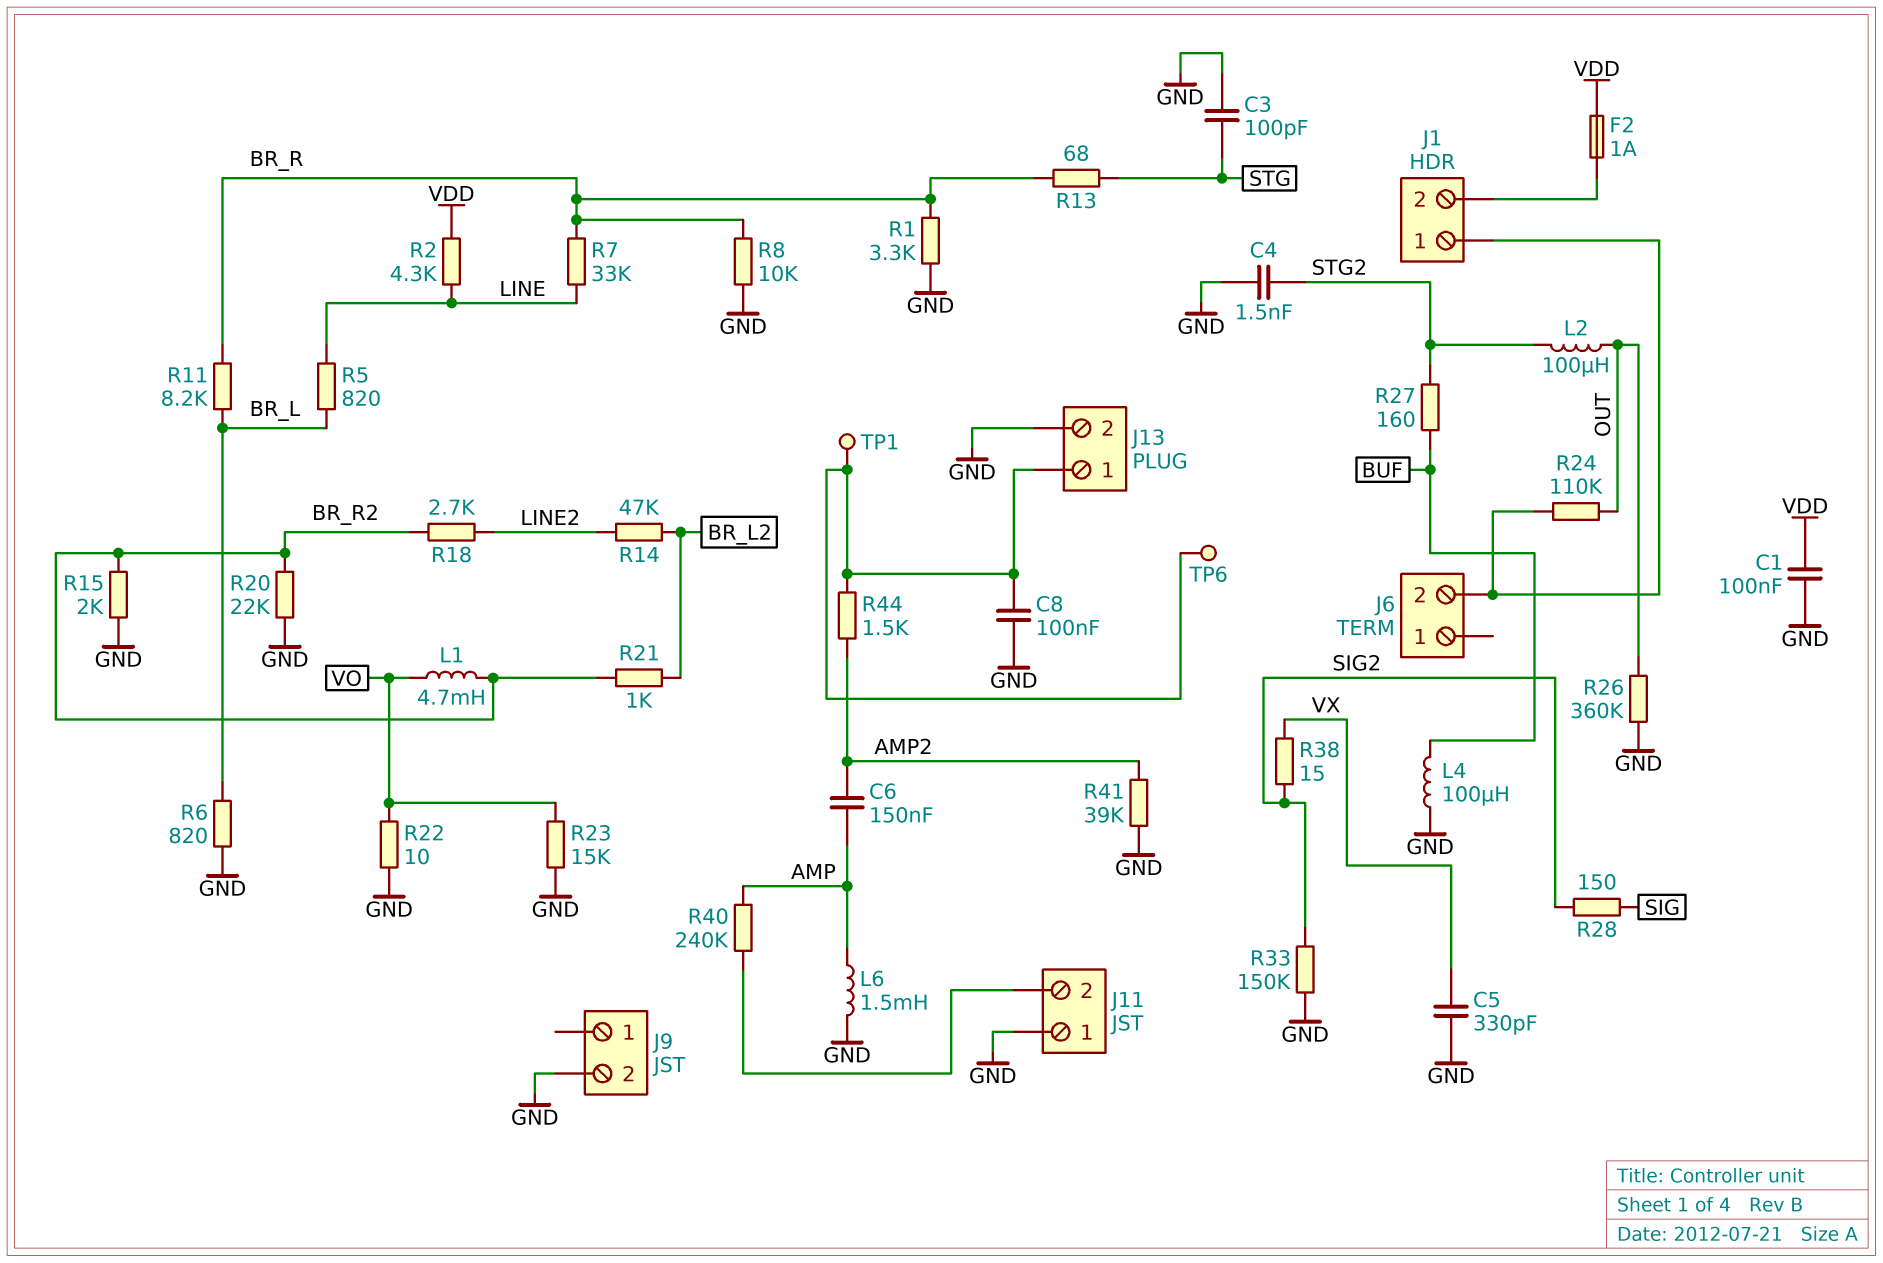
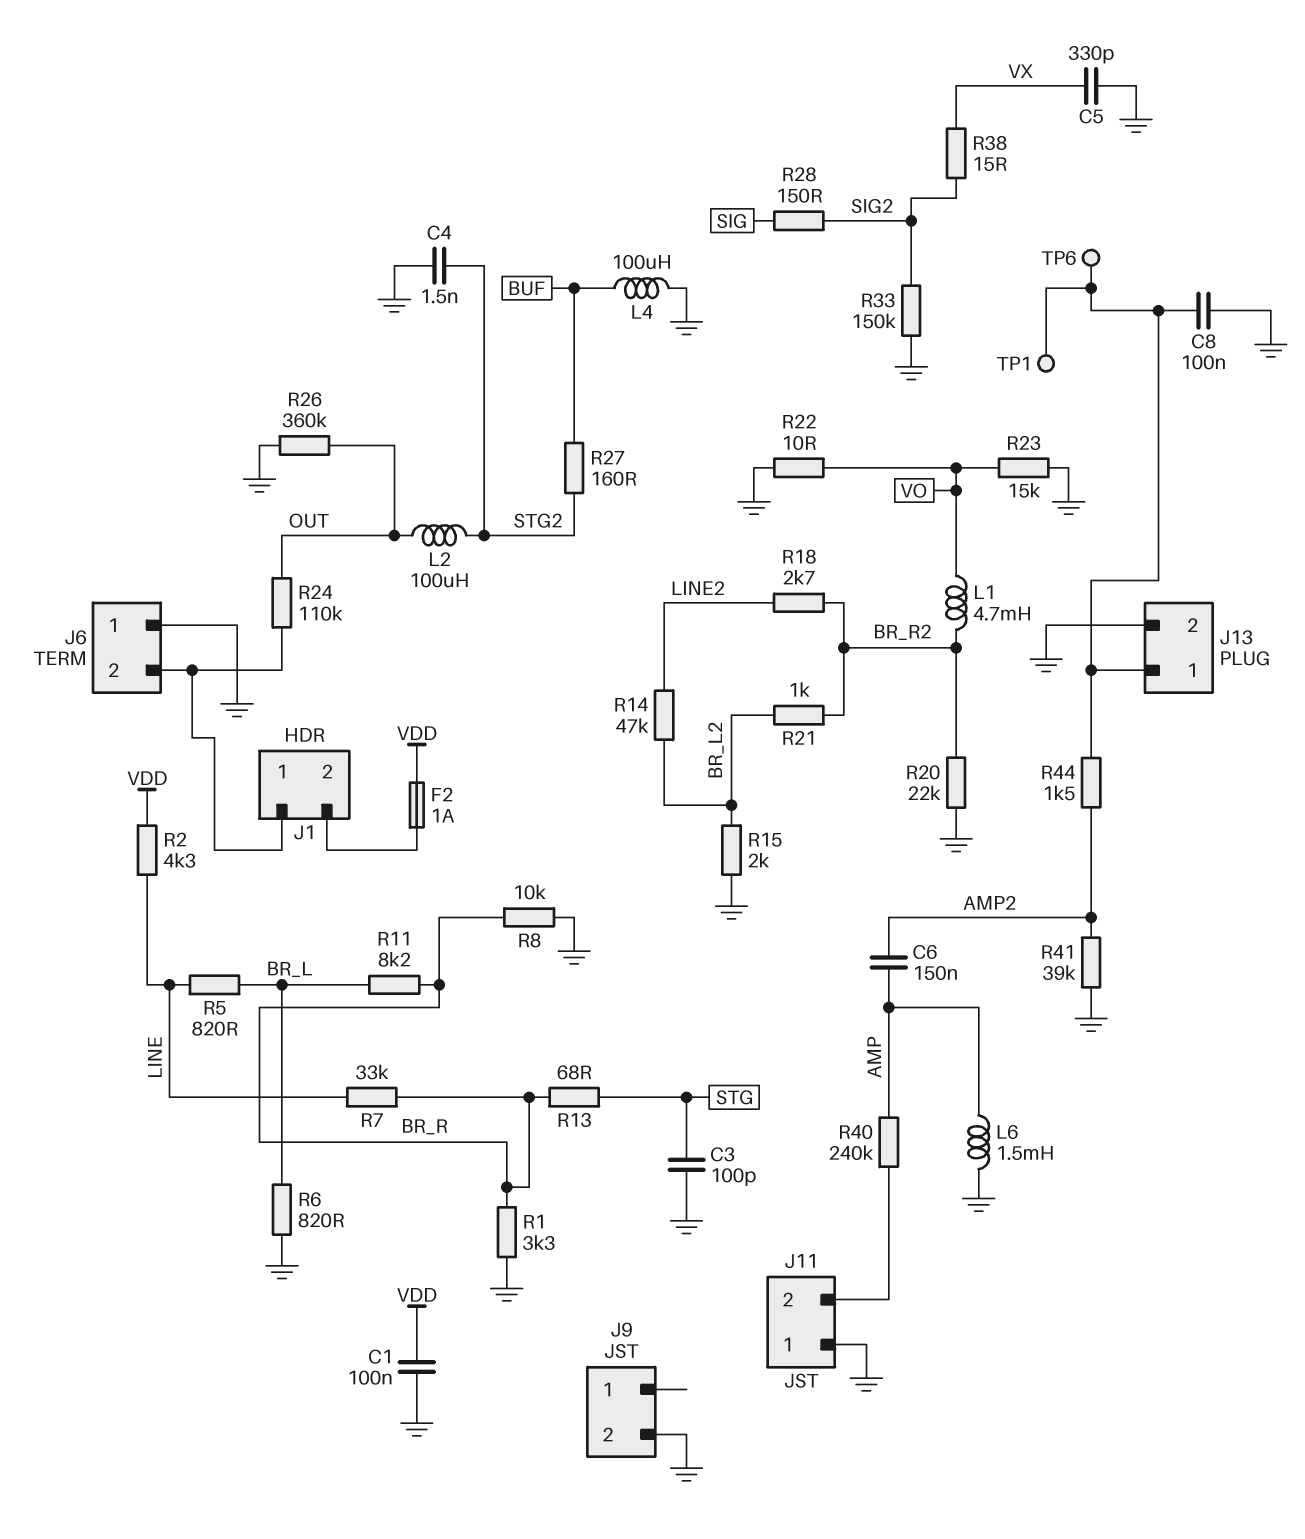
J6 pin 1: none -> GND
R15: 2k (BR_R2, GND) -> 2k (BR_L2, GND)

